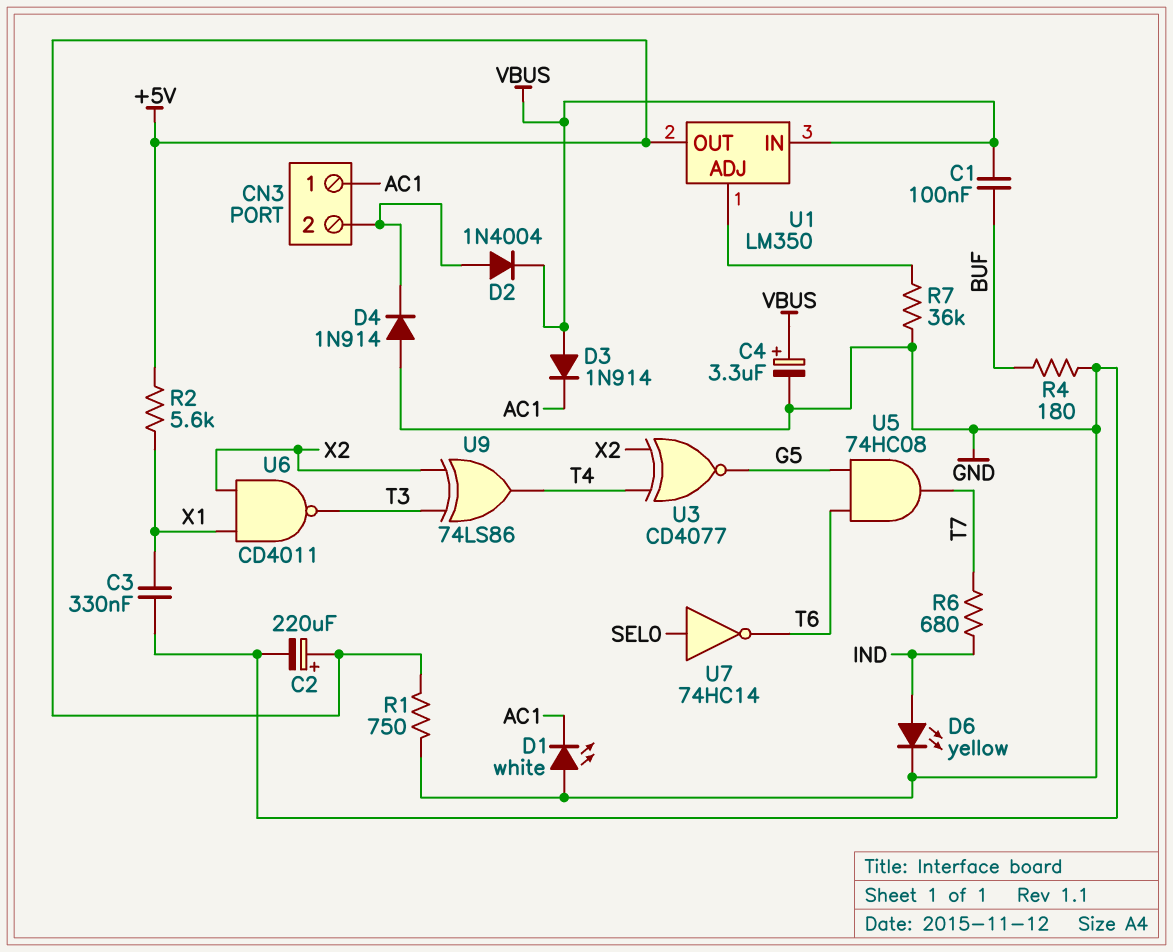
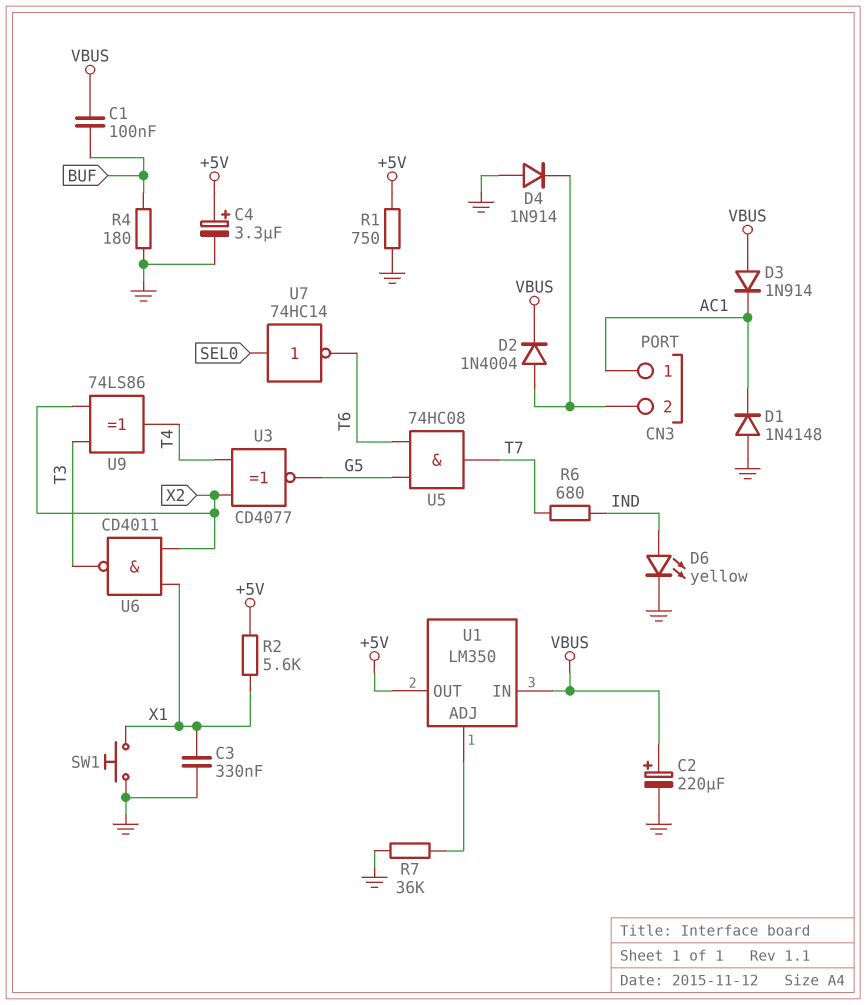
C2: 220uF (plus +5V, minus GND) -> 220uF (plus VBUS, minus GND)
C4: 3.3uF (plus VBUS, minus GND) -> 3.3uF (plus +5V, minus GND)
D1: LED white (A GND, K AC1) -> diode 1N4148 (A GND, K AC1)
SW1: none -> button (GND, X1)

